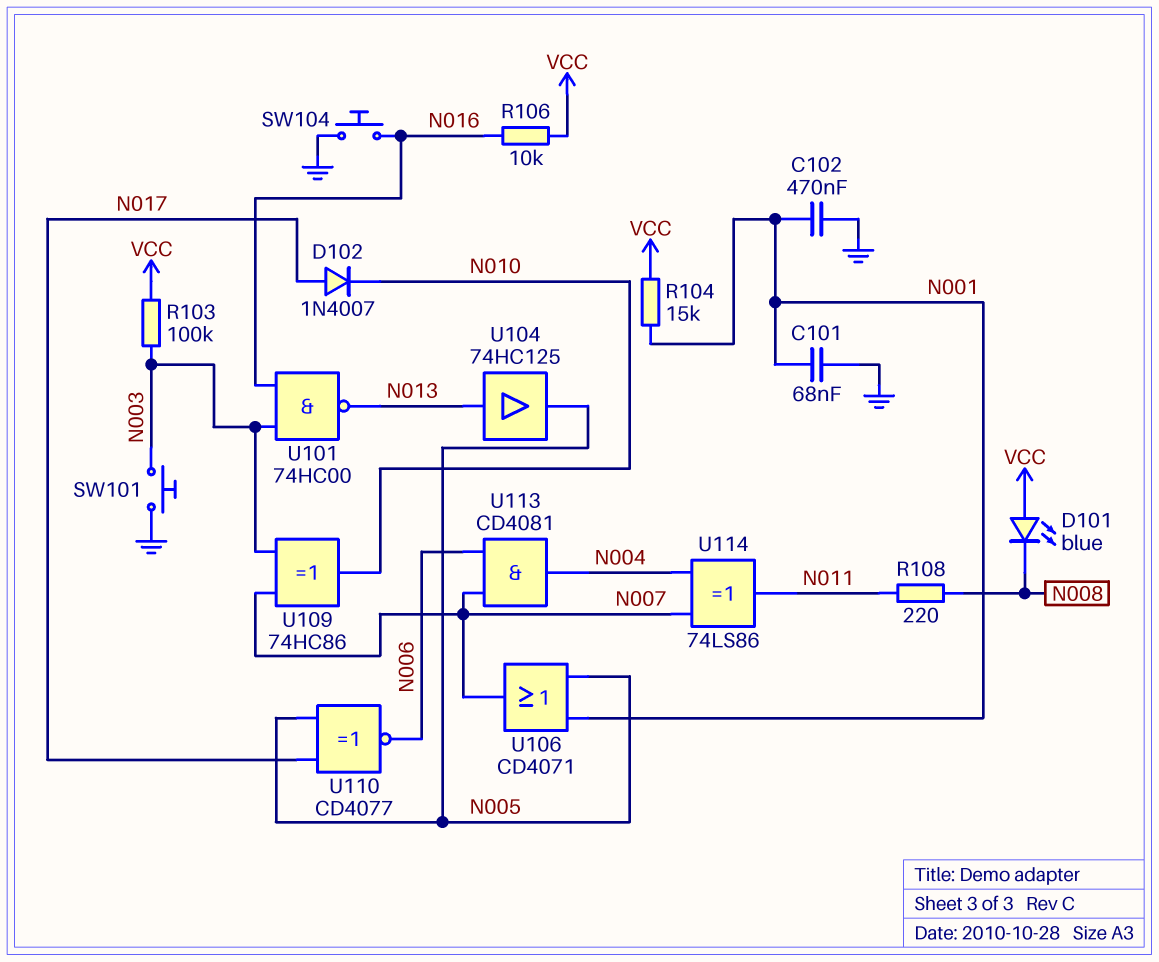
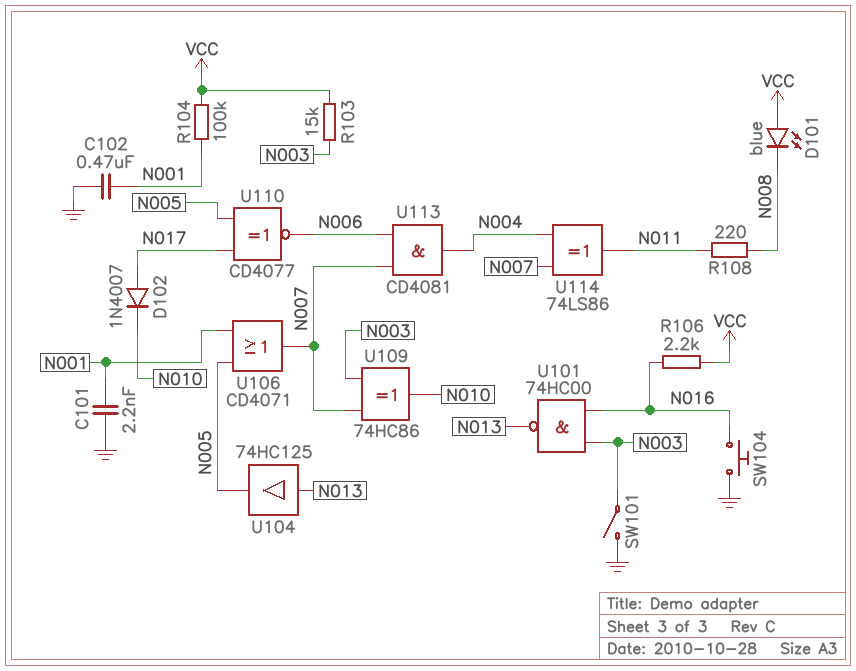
C101: 68nF (GND, N001) -> 2.2nF (GND, N001)
R103: 100k (N003, VCC) -> 15k (N003, VCC)
R104: 15k (N001, VCC) -> 100k (N001, VCC)
R106: 10k (N016, VCC) -> 2.2k (N016, VCC)
SW101: button (GND, N003) -> switch (GND, N003)

